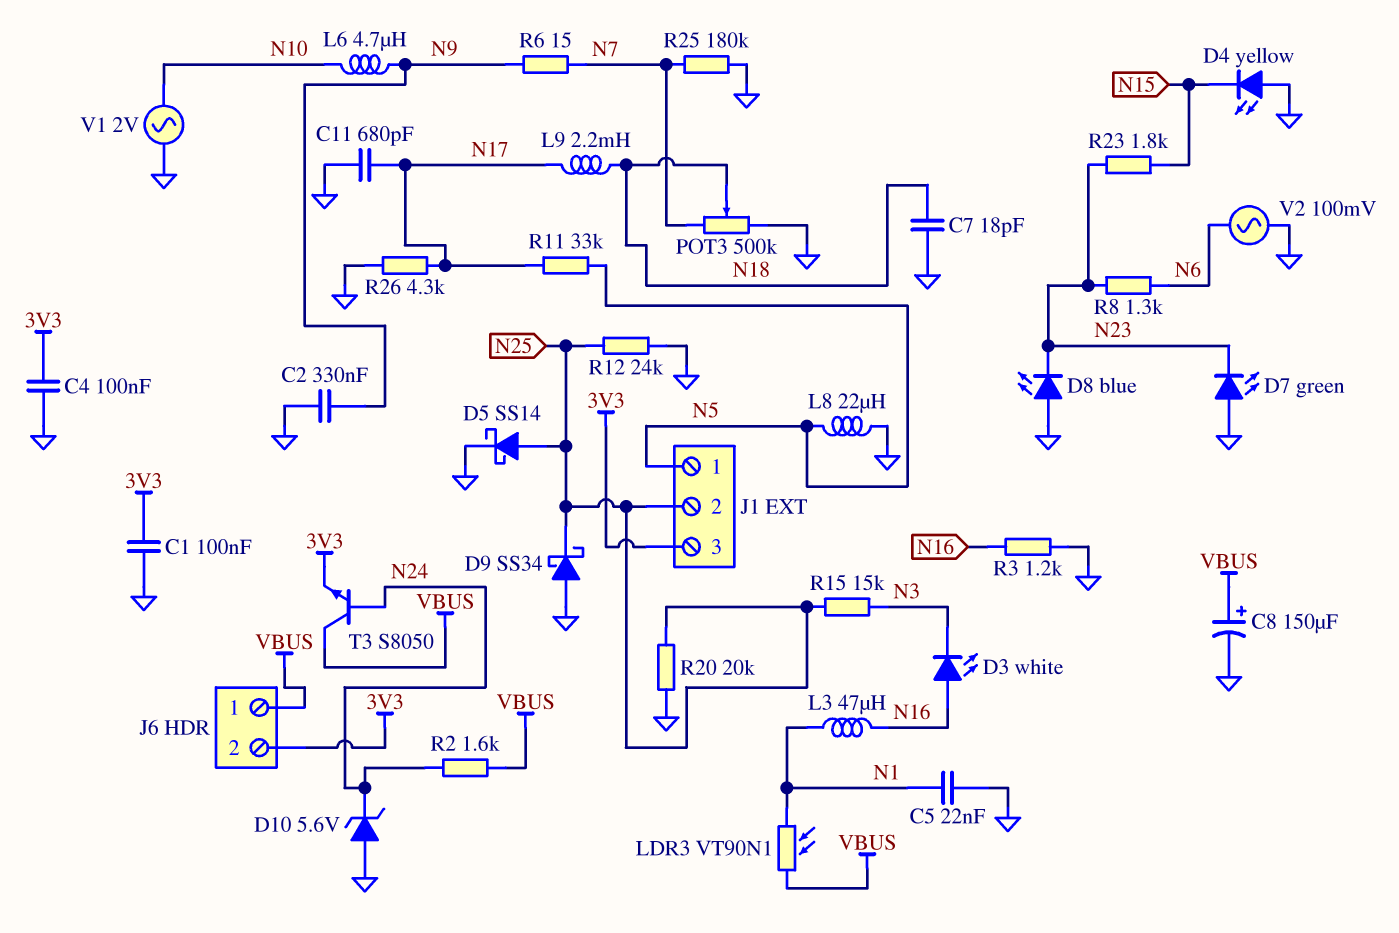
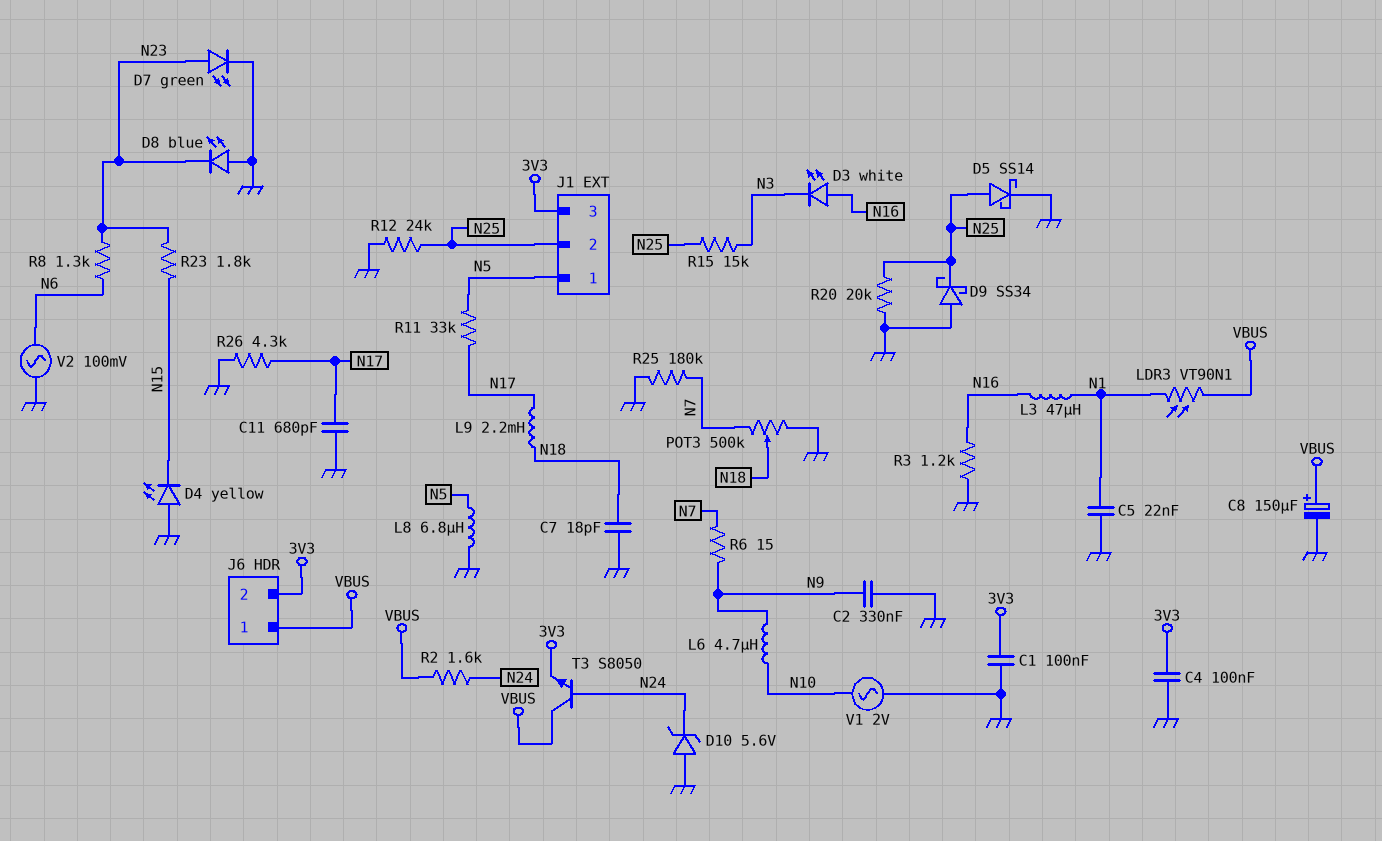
D7: LED green (A GND, K N23) -> LED green (A N23, K GND)
L8: 22uH (GND, N5) -> 6.8uH (GND, N5)

